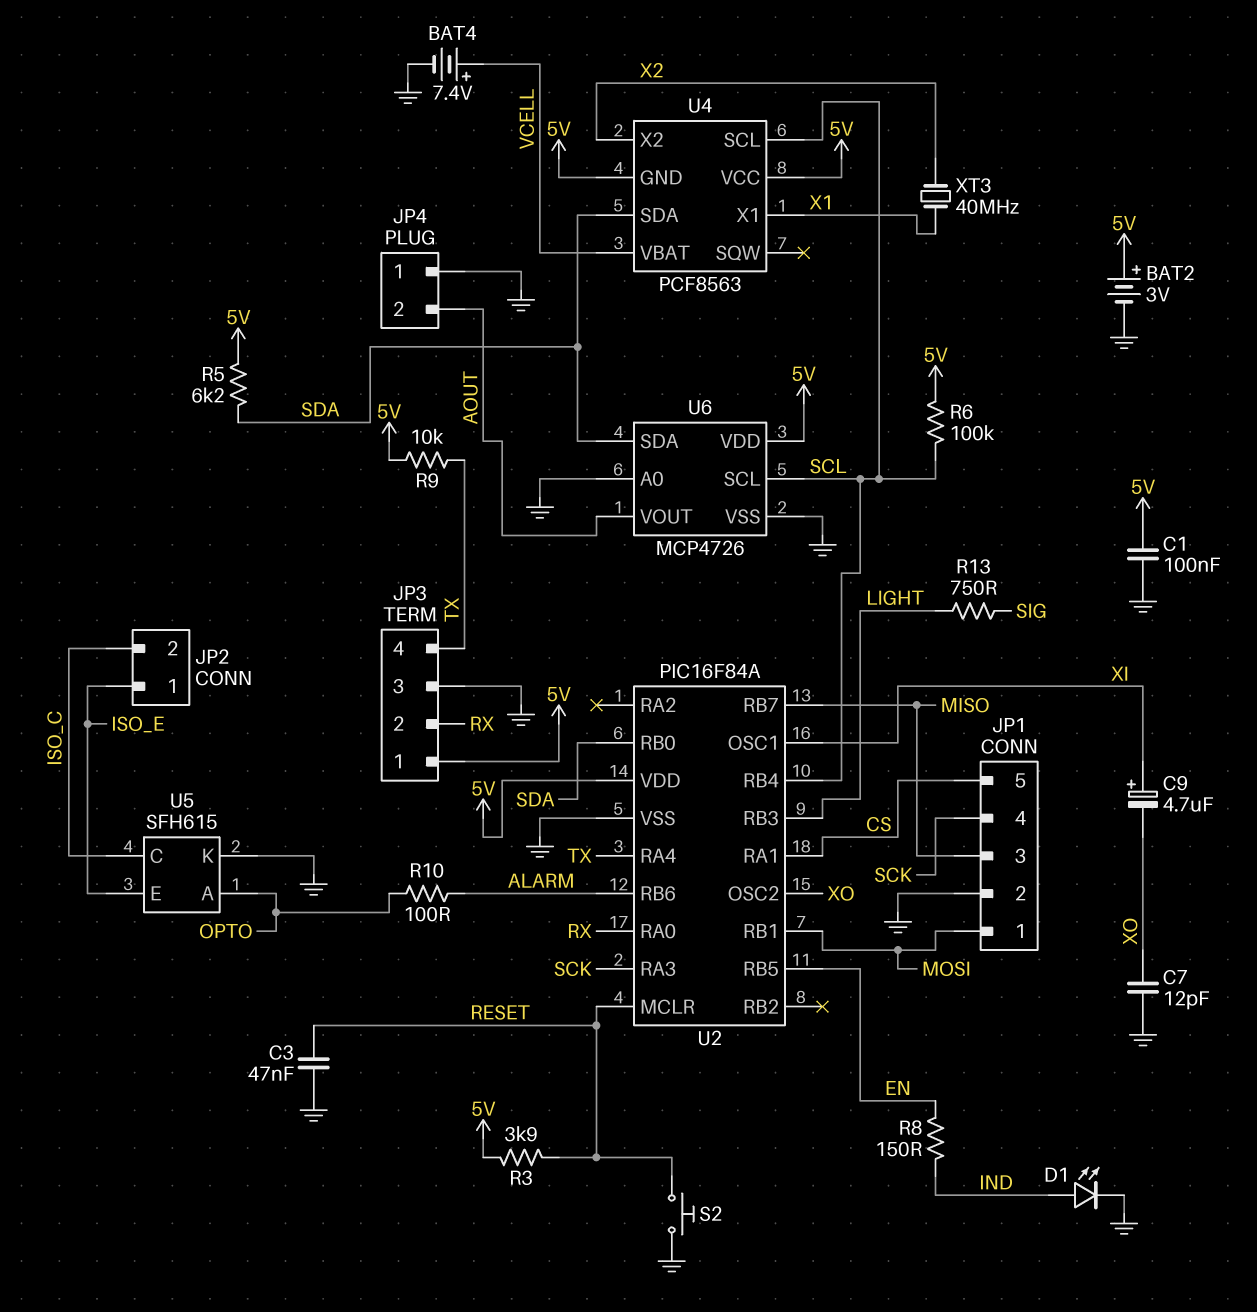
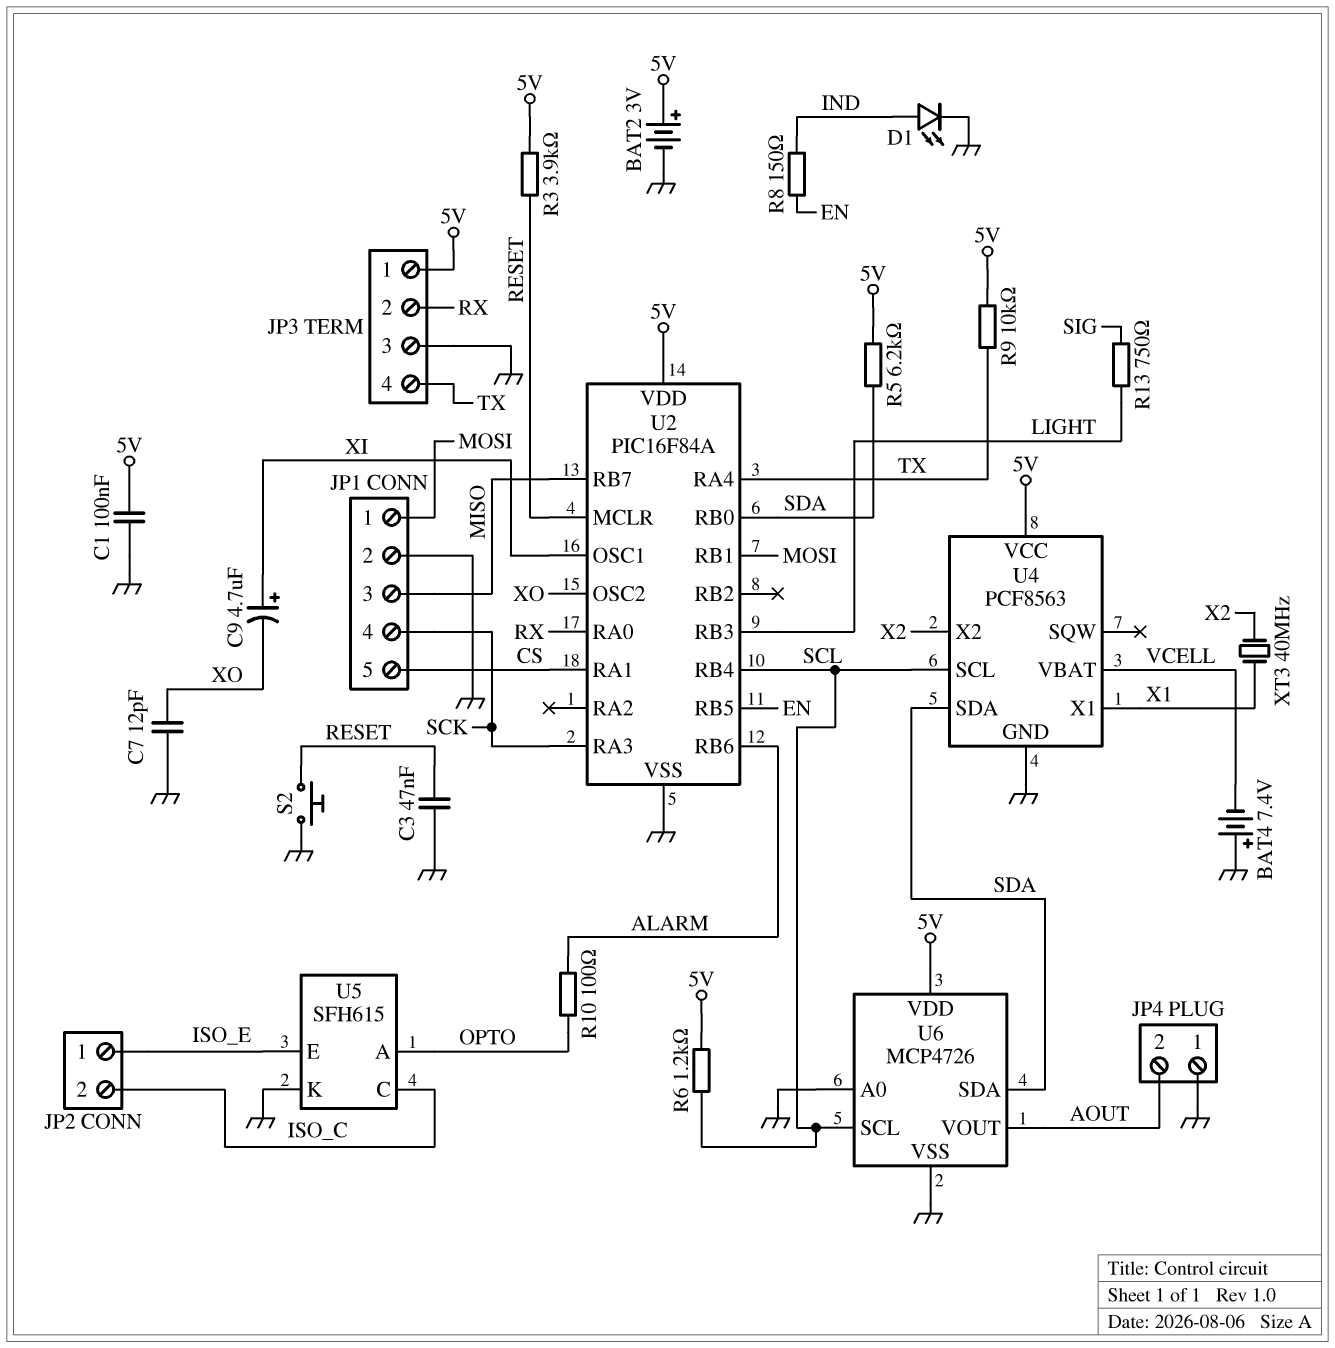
BAT4: 7.4V (plus VCELL, minus GND) -> 7.4V (plus GND, minus VCELL)
R6: 100k (5V, SCL) -> 1.2k (5V, SCL)
U4 pin GND: 5V -> GND

